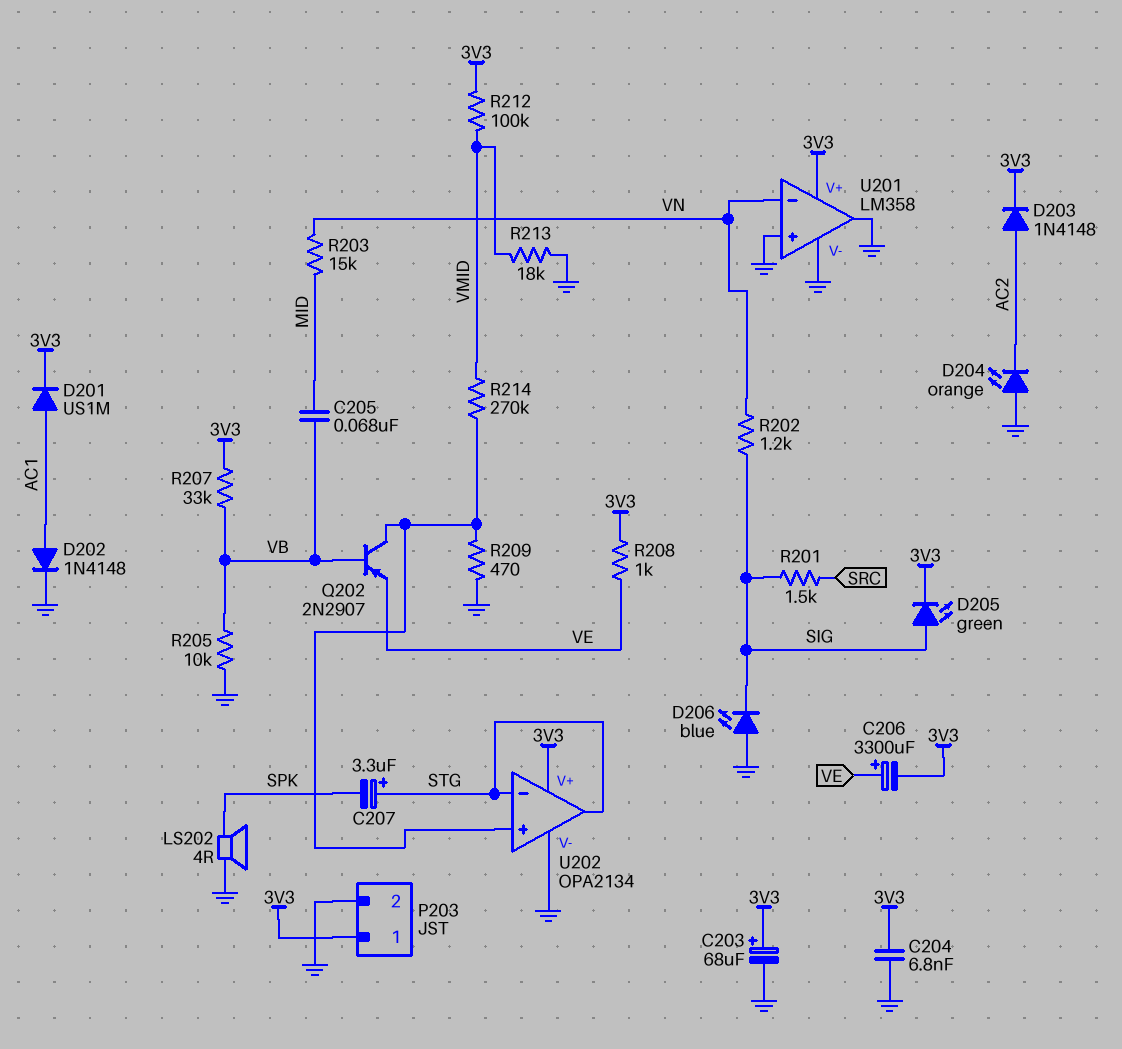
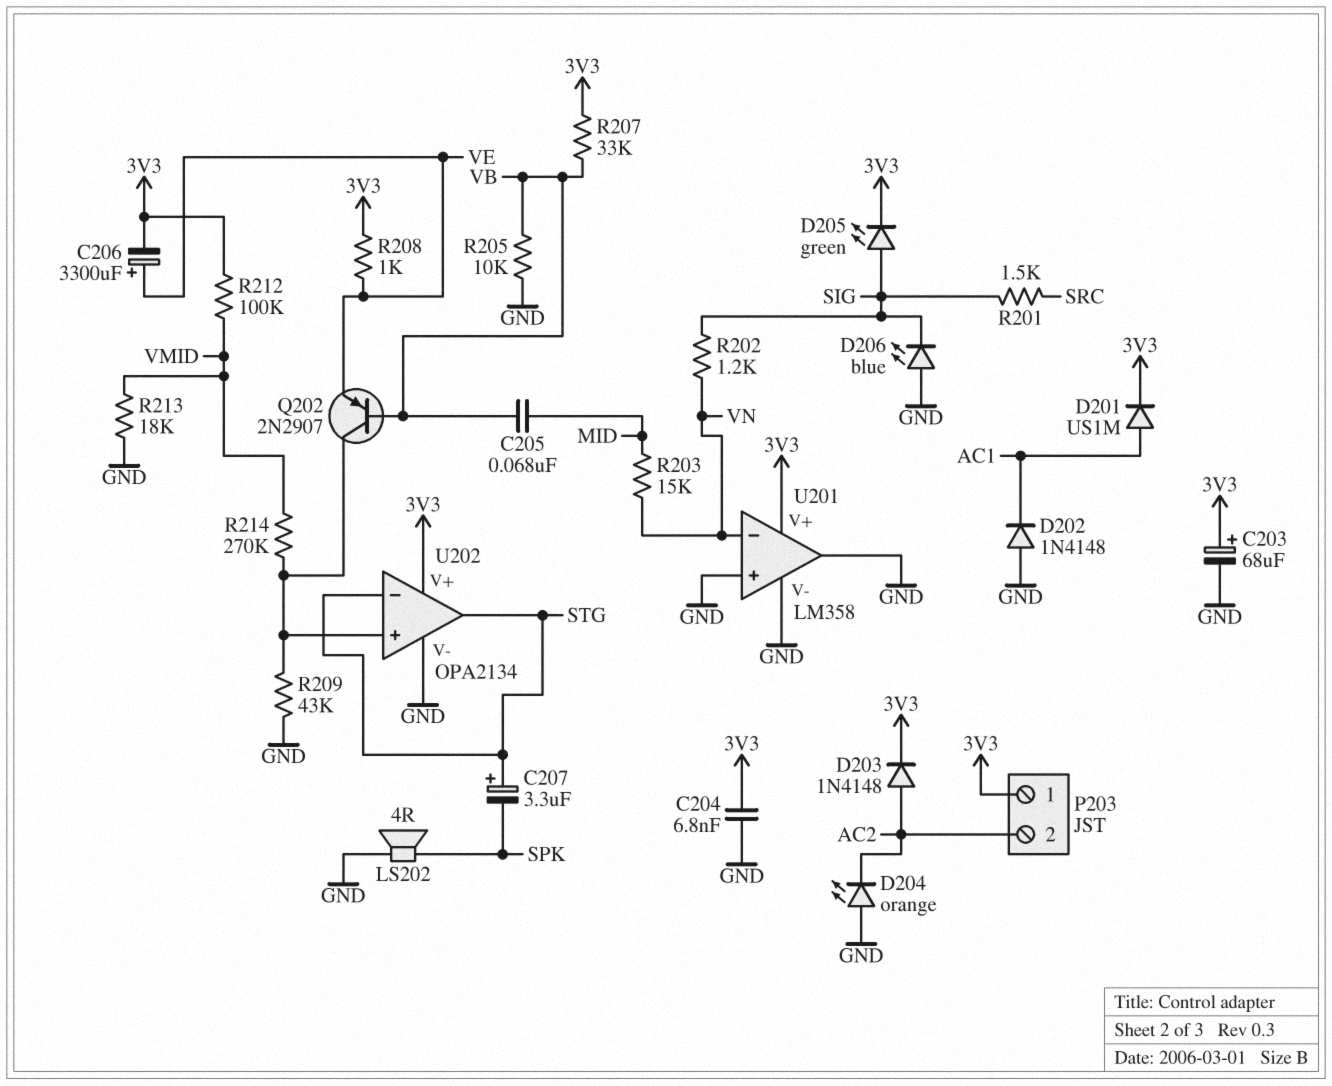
D202: diode 1N4148 (A AC1, K GND) -> diode 1N4148 (A GND, K AC1)
P203 pin 2: GND -> AC2
R209: 470 (GND, U202/in+) -> 43k (GND, U202/in+)

